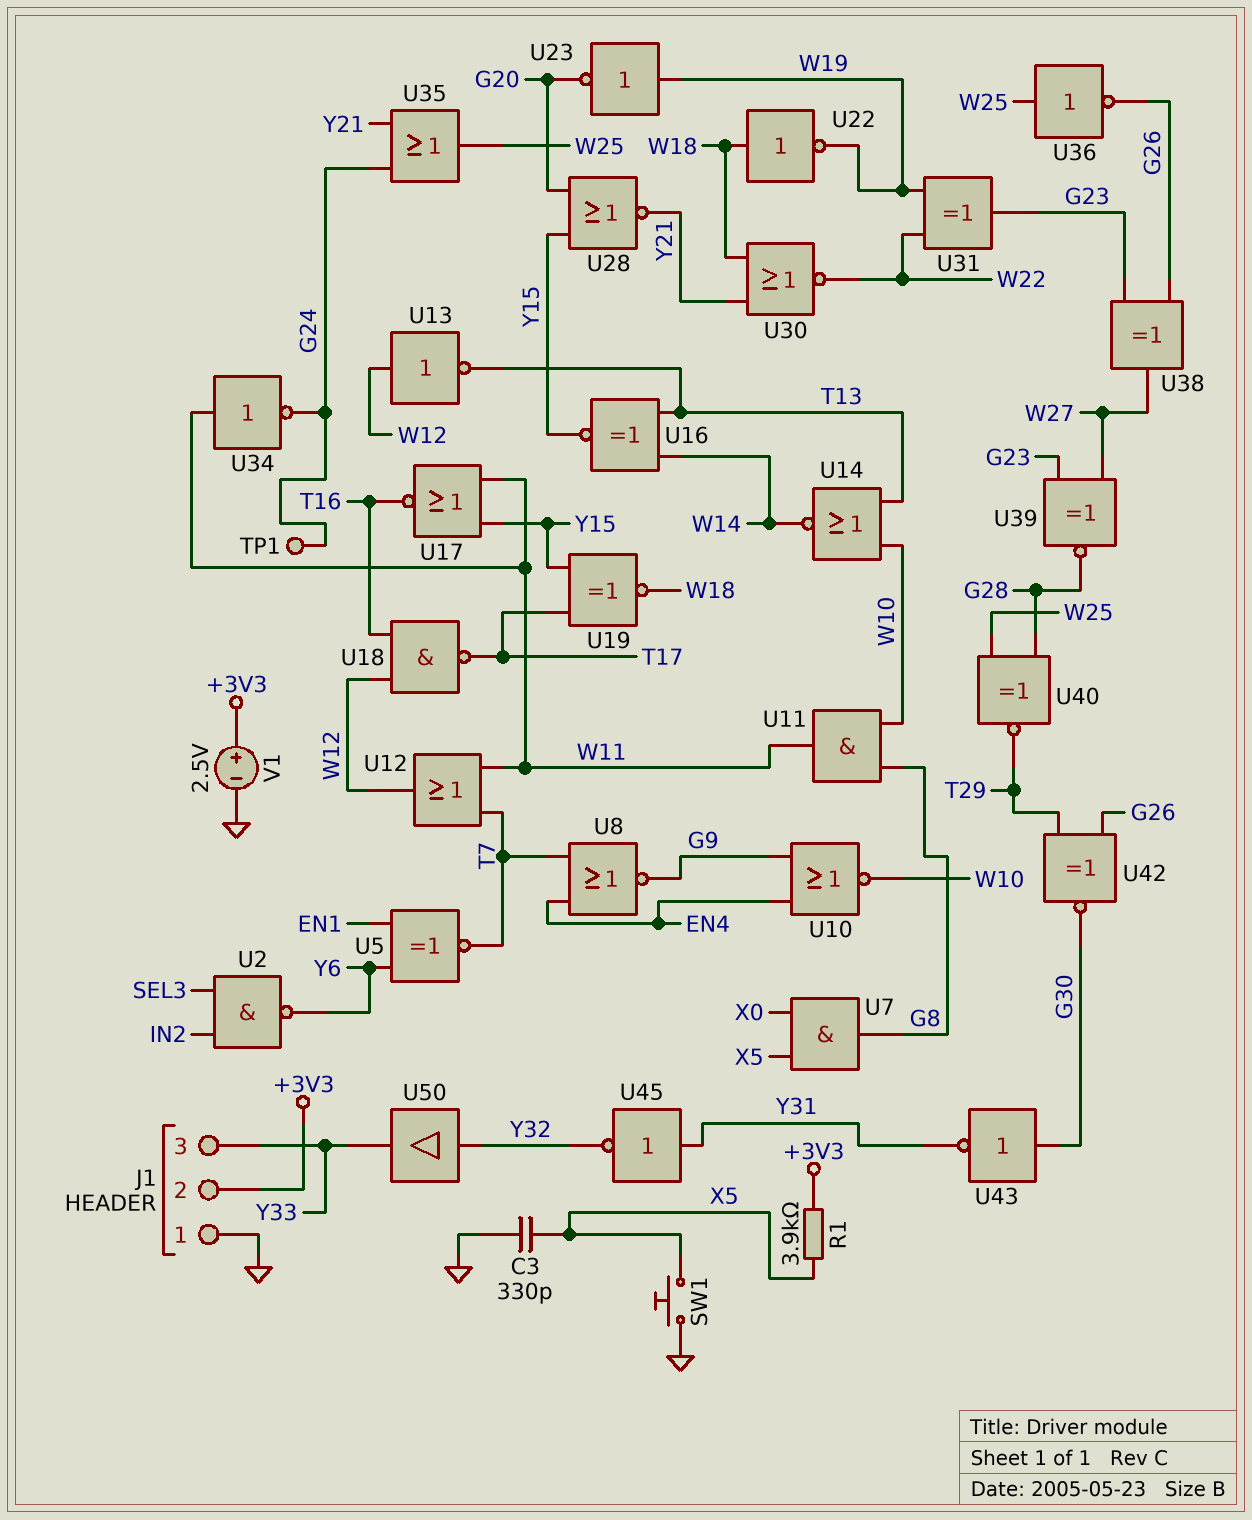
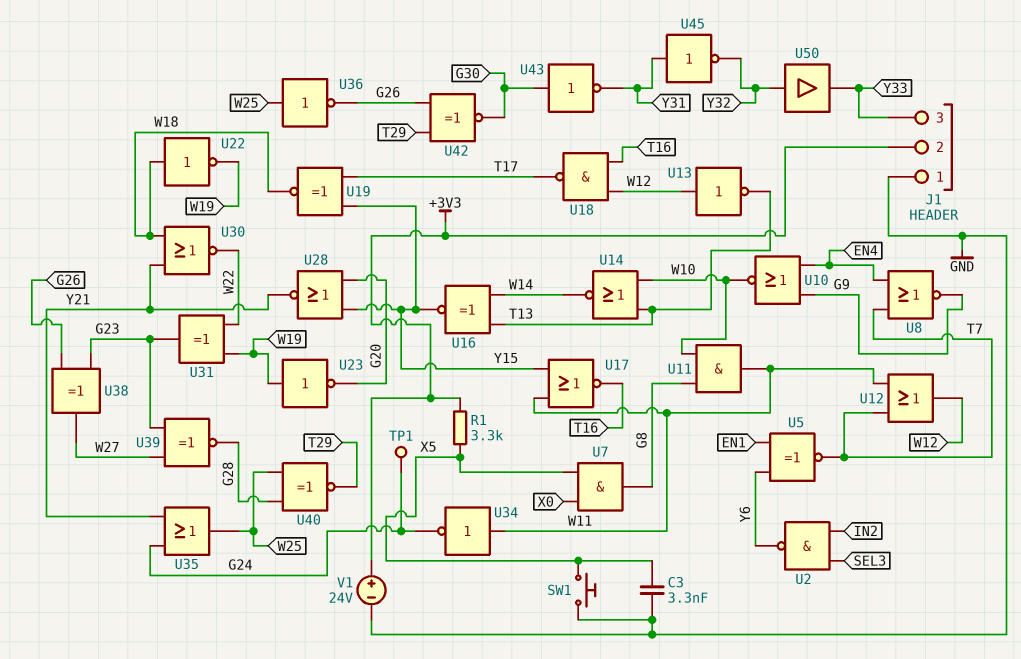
C3: 330pF (GND, X5) -> 3.3nF (GND, X5)
R1: 3.9k (+3V3, X5) -> 3.3k (+3V3, X5)
V1: 2.5V (plus +3V3, minus GND) -> 24V (plus +3V3, minus GND)

